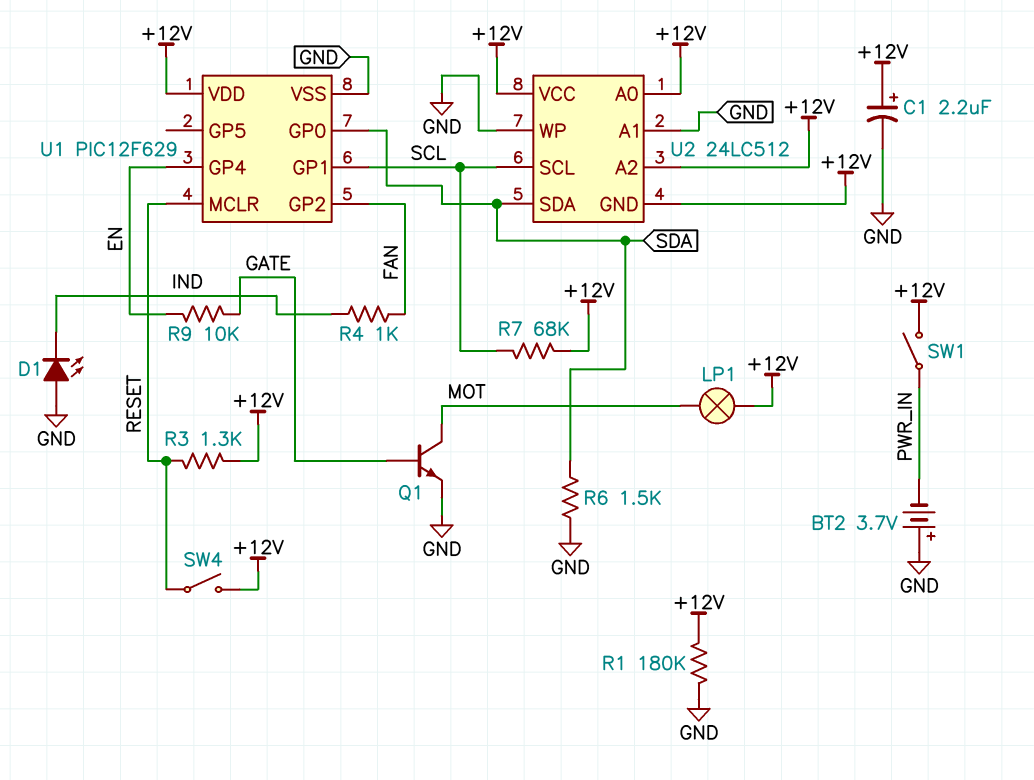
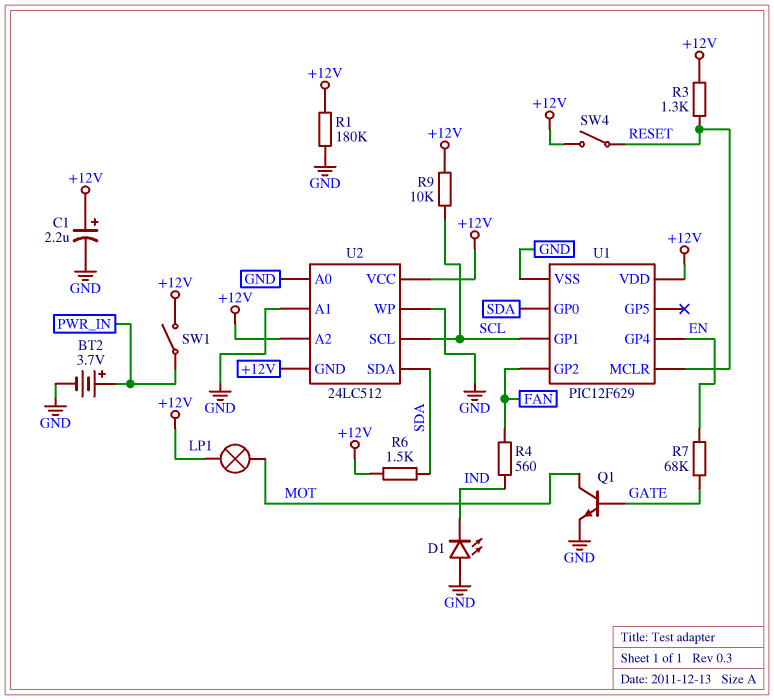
BT2: 3.7V (plus GND, minus PWR_IN) -> 3.7V (plus PWR_IN, minus GND)
R4: 1k (FAN, IND) -> 560 (FAN, IND)
R6: 1.5k (GND, SDA) -> 1.5k (+12V, SDA)
R7: 68k (+12V, SCL) -> 68k (EN, GATE)
R9: 10k (EN, GATE) -> 10k (+12V, SCL)
U2 pin A0: +12V -> GND

